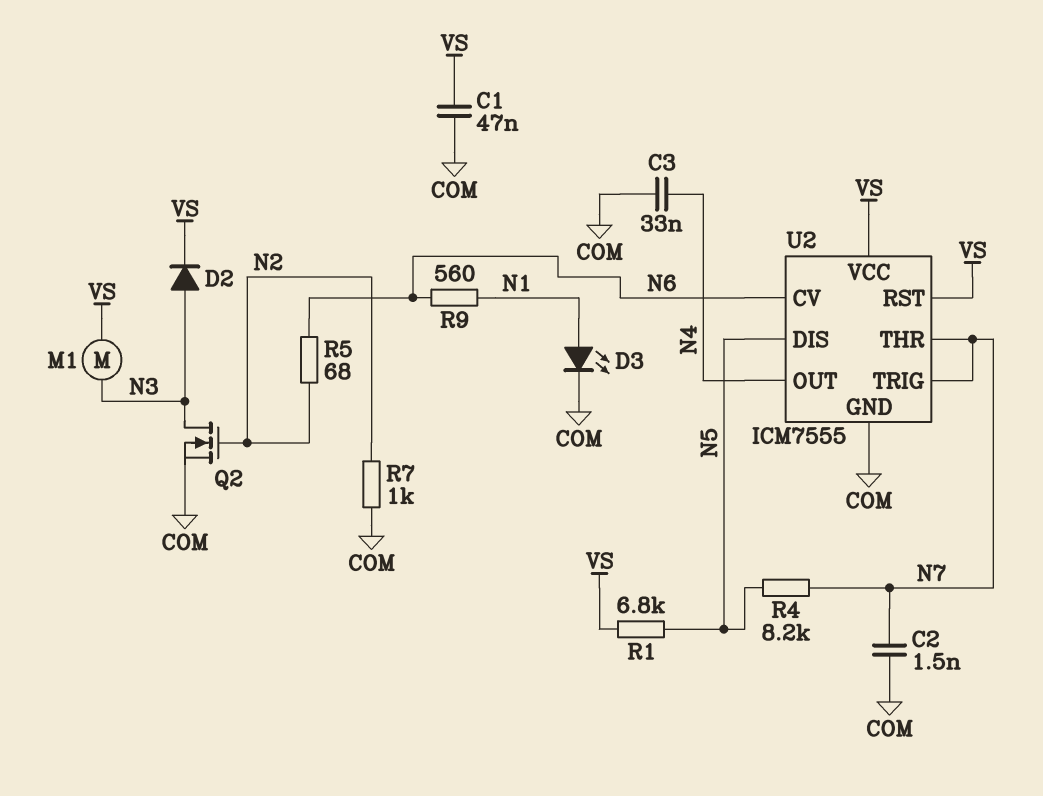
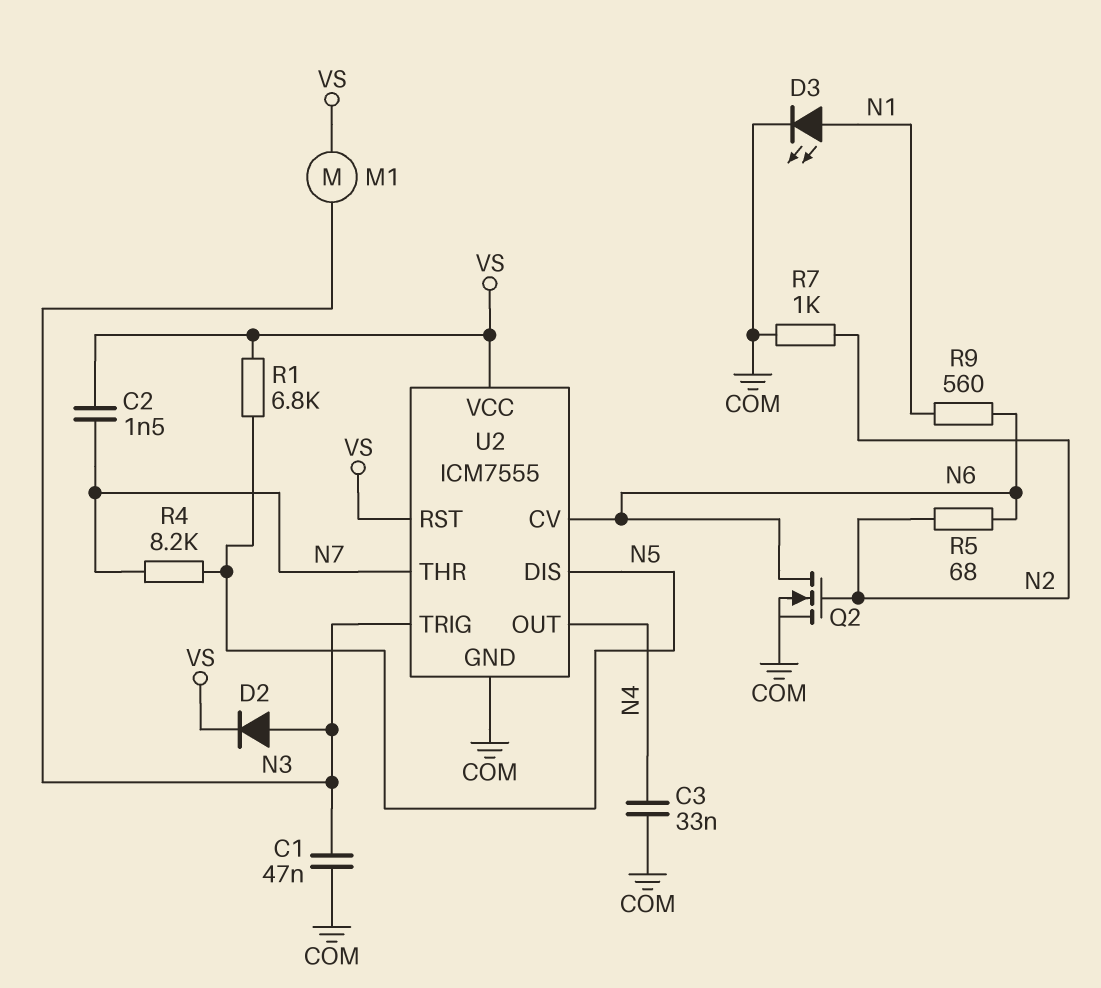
C1: 47nF (COM, VS) -> 47nF (COM, N3)
C2: 1.5nF (COM, N7) -> 1.5nF (N7, VS)
Q2: NMOS (G N2, D N3, S COM) -> NMOS (G N2, D N6, S COM)
U2 pin TRIG: N7 -> N3

